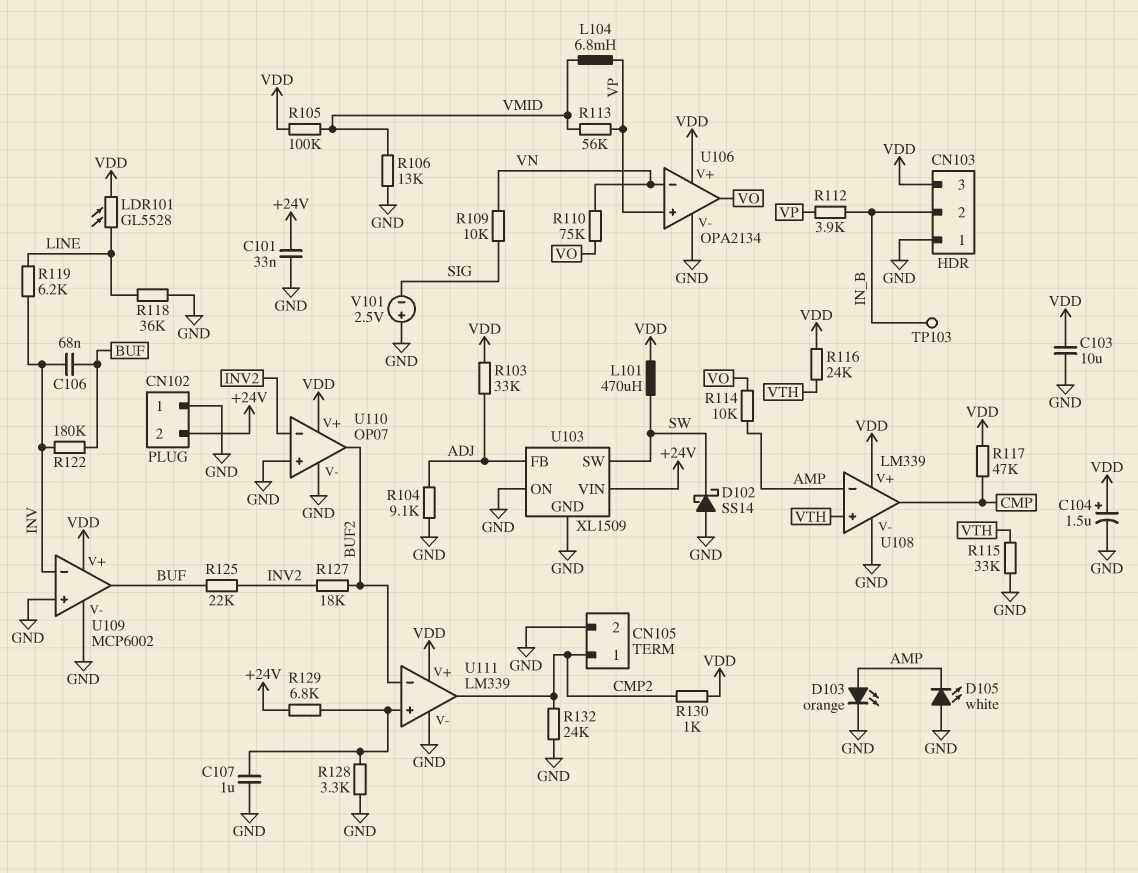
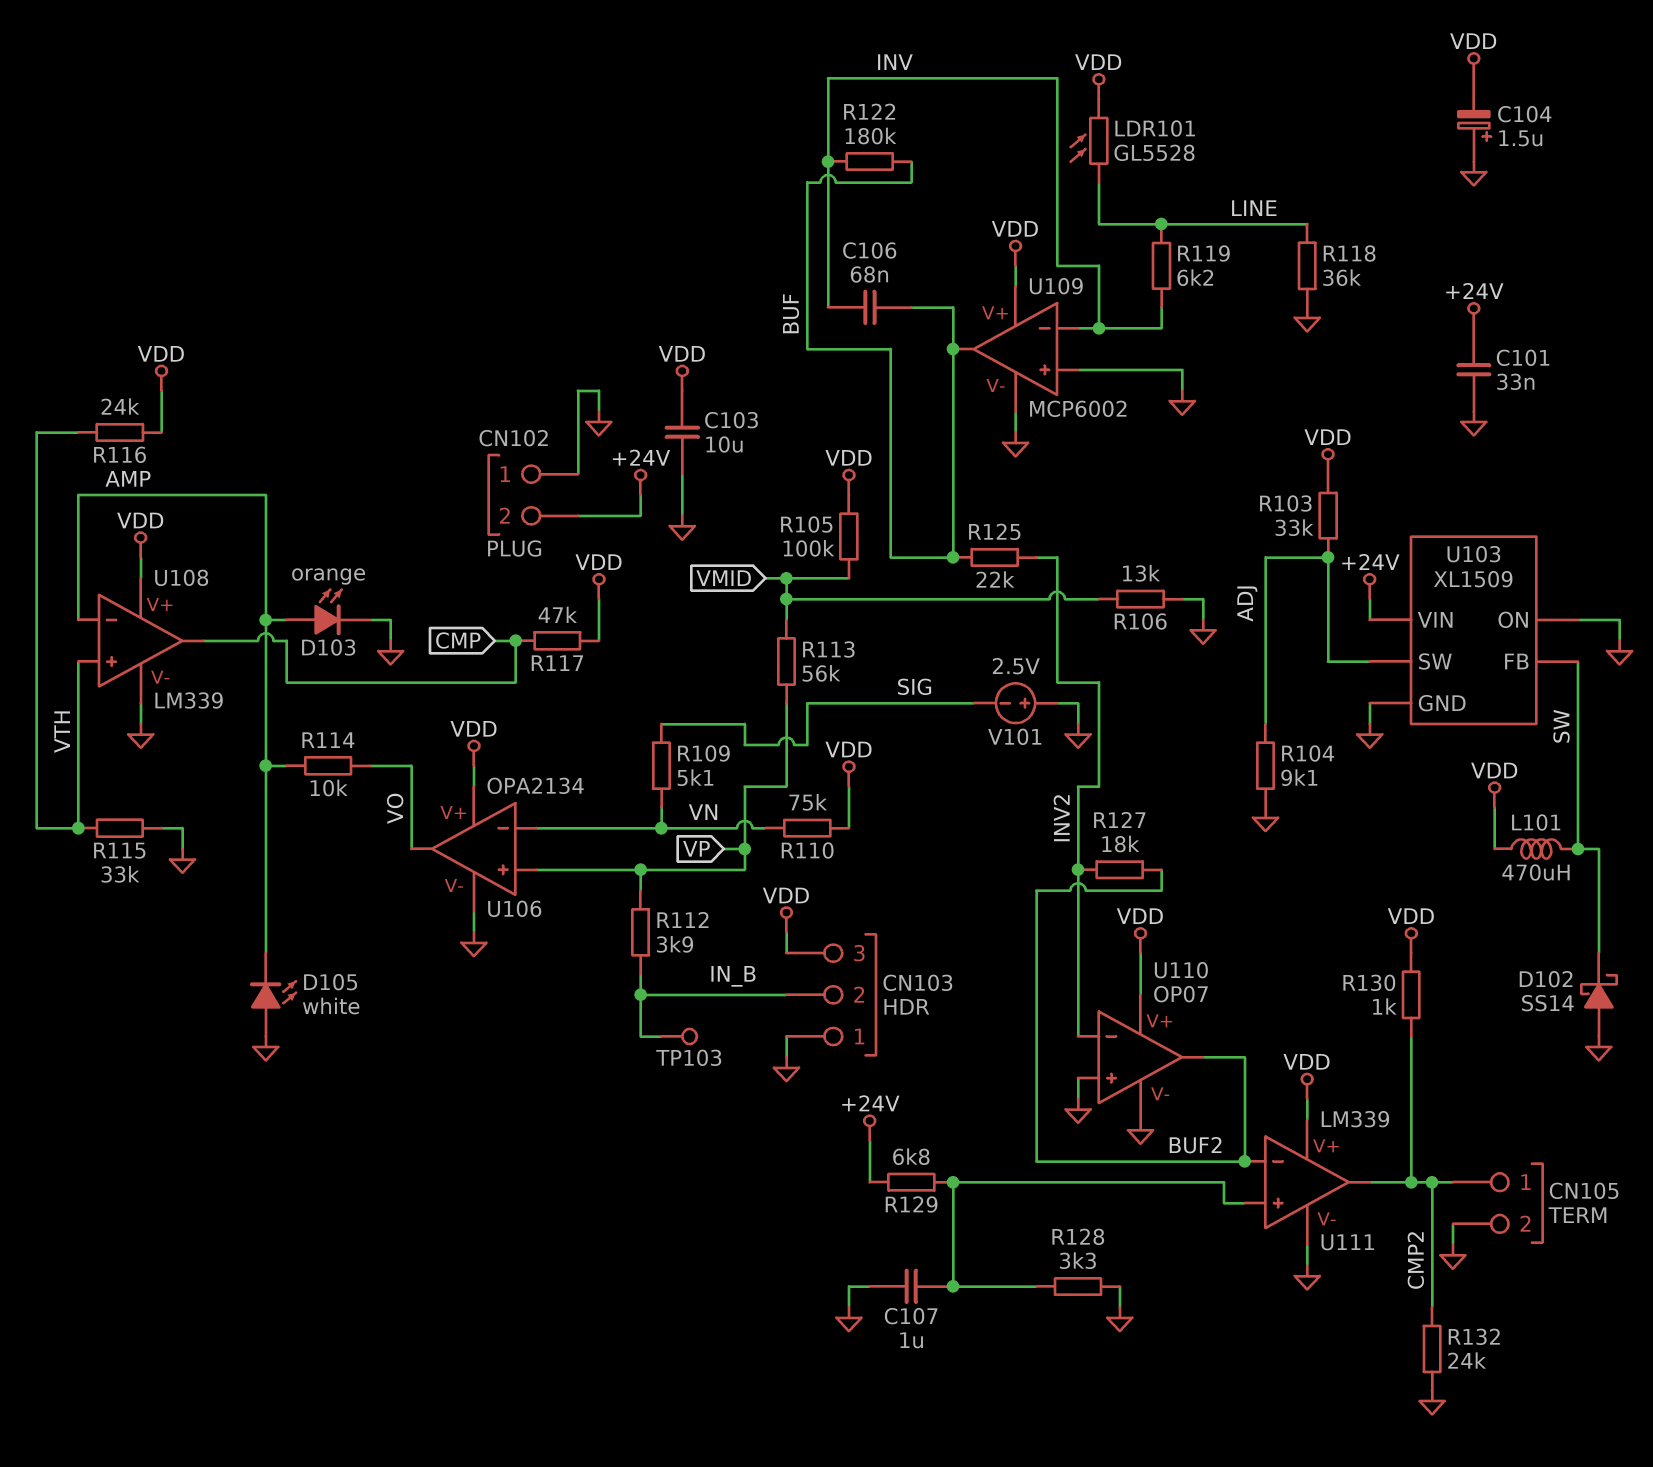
C104: 1.5uF (plus VDD, minus GND) -> 1.5uF (plus GND, minus VDD)
L104: 6.8mH (VMID, VP) -> none
R109: 10k (SIG, VN) -> 5.1k (SIG, VN)
R110: 75k (VN, VO) -> 75k (VDD, VN)
U103 pin FB: ADJ -> SW
U103 pin SW: SW -> ADJ

